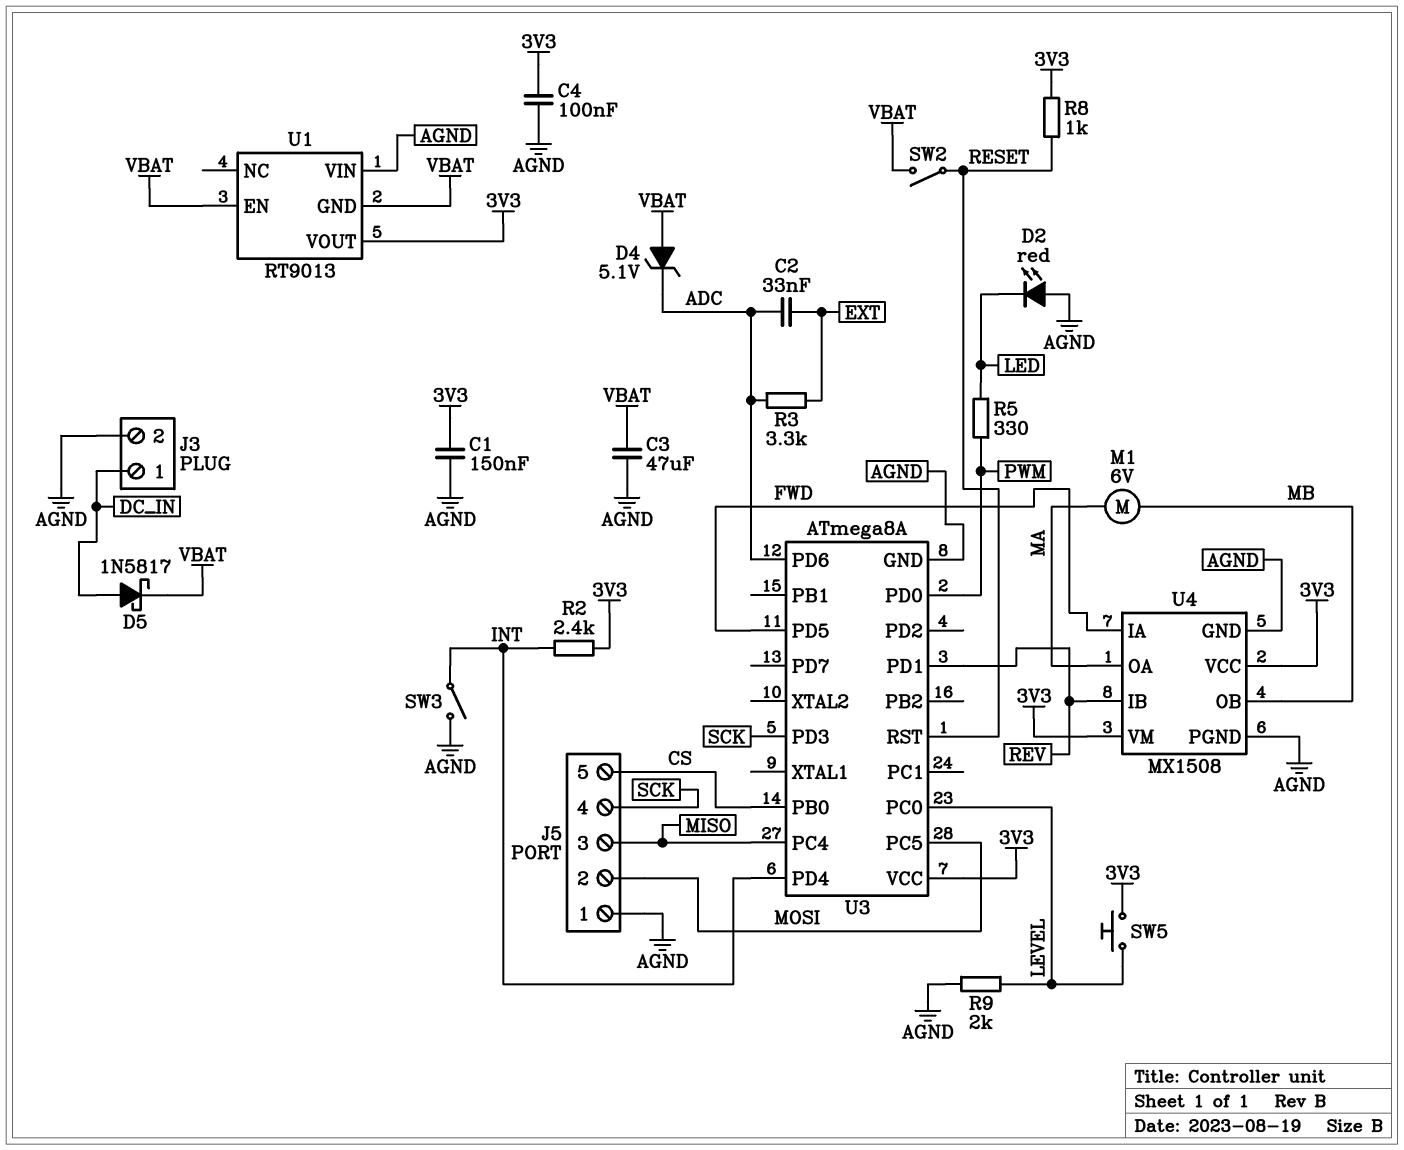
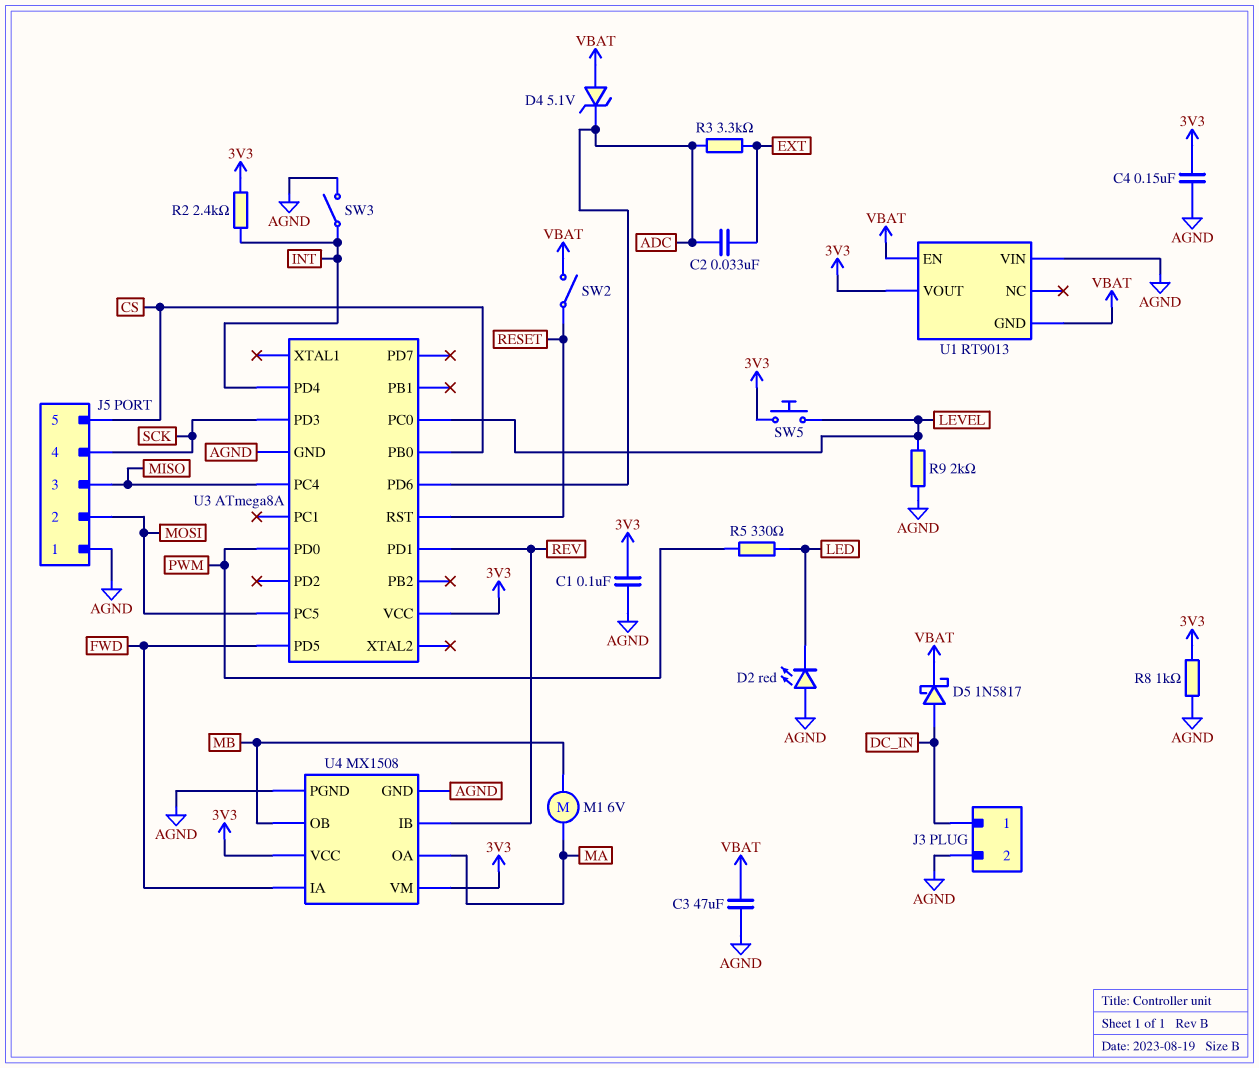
C1: 150nF (3V3, AGND) -> 100nF (3V3, AGND)
C4: 100nF (3V3, AGND) -> 150nF (3V3, AGND)
R8: 1k (3V3, RESET) -> 1k (3V3, AGND)

